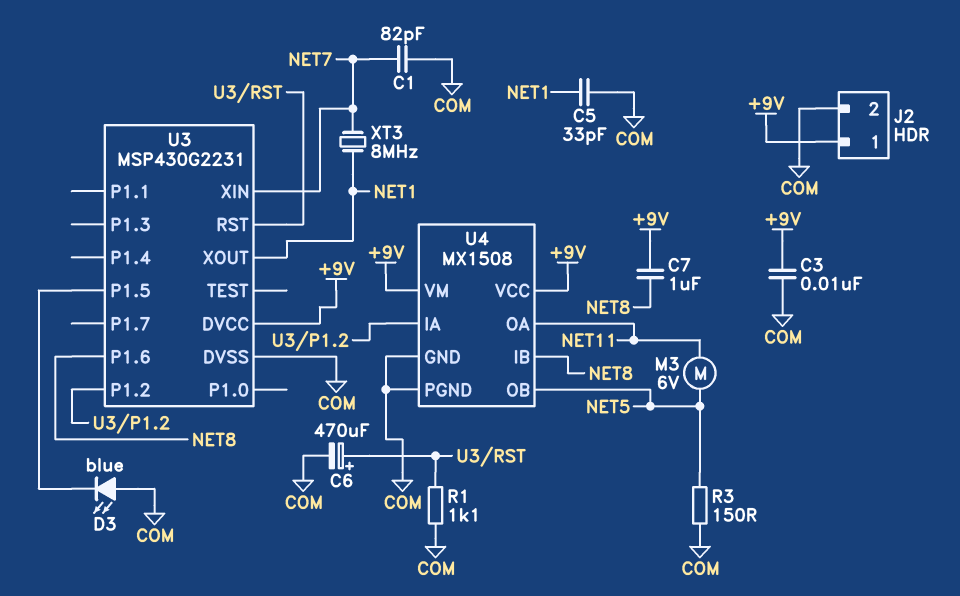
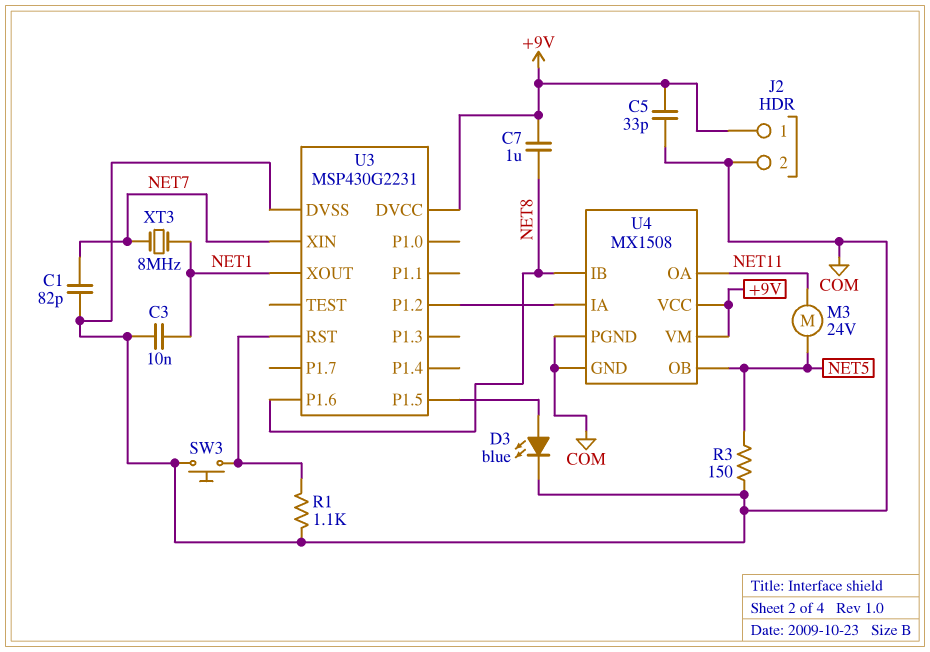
C3: 10nF (+9V, COM) -> 10nF (COM, NET1)
C5: 33pF (COM, NET1) -> 33pF (+9V, COM)
C6: 470uF (plus U3/RST, minus COM) -> none
D3: LED blue (A COM, K U3/P1.5) -> LED blue (A U3/P1.5, K COM)
M3: motor 6V (NET5, NET11) -> motor 24V (NET5, NET11)
SW3: none -> button (COM, U3/RST)

